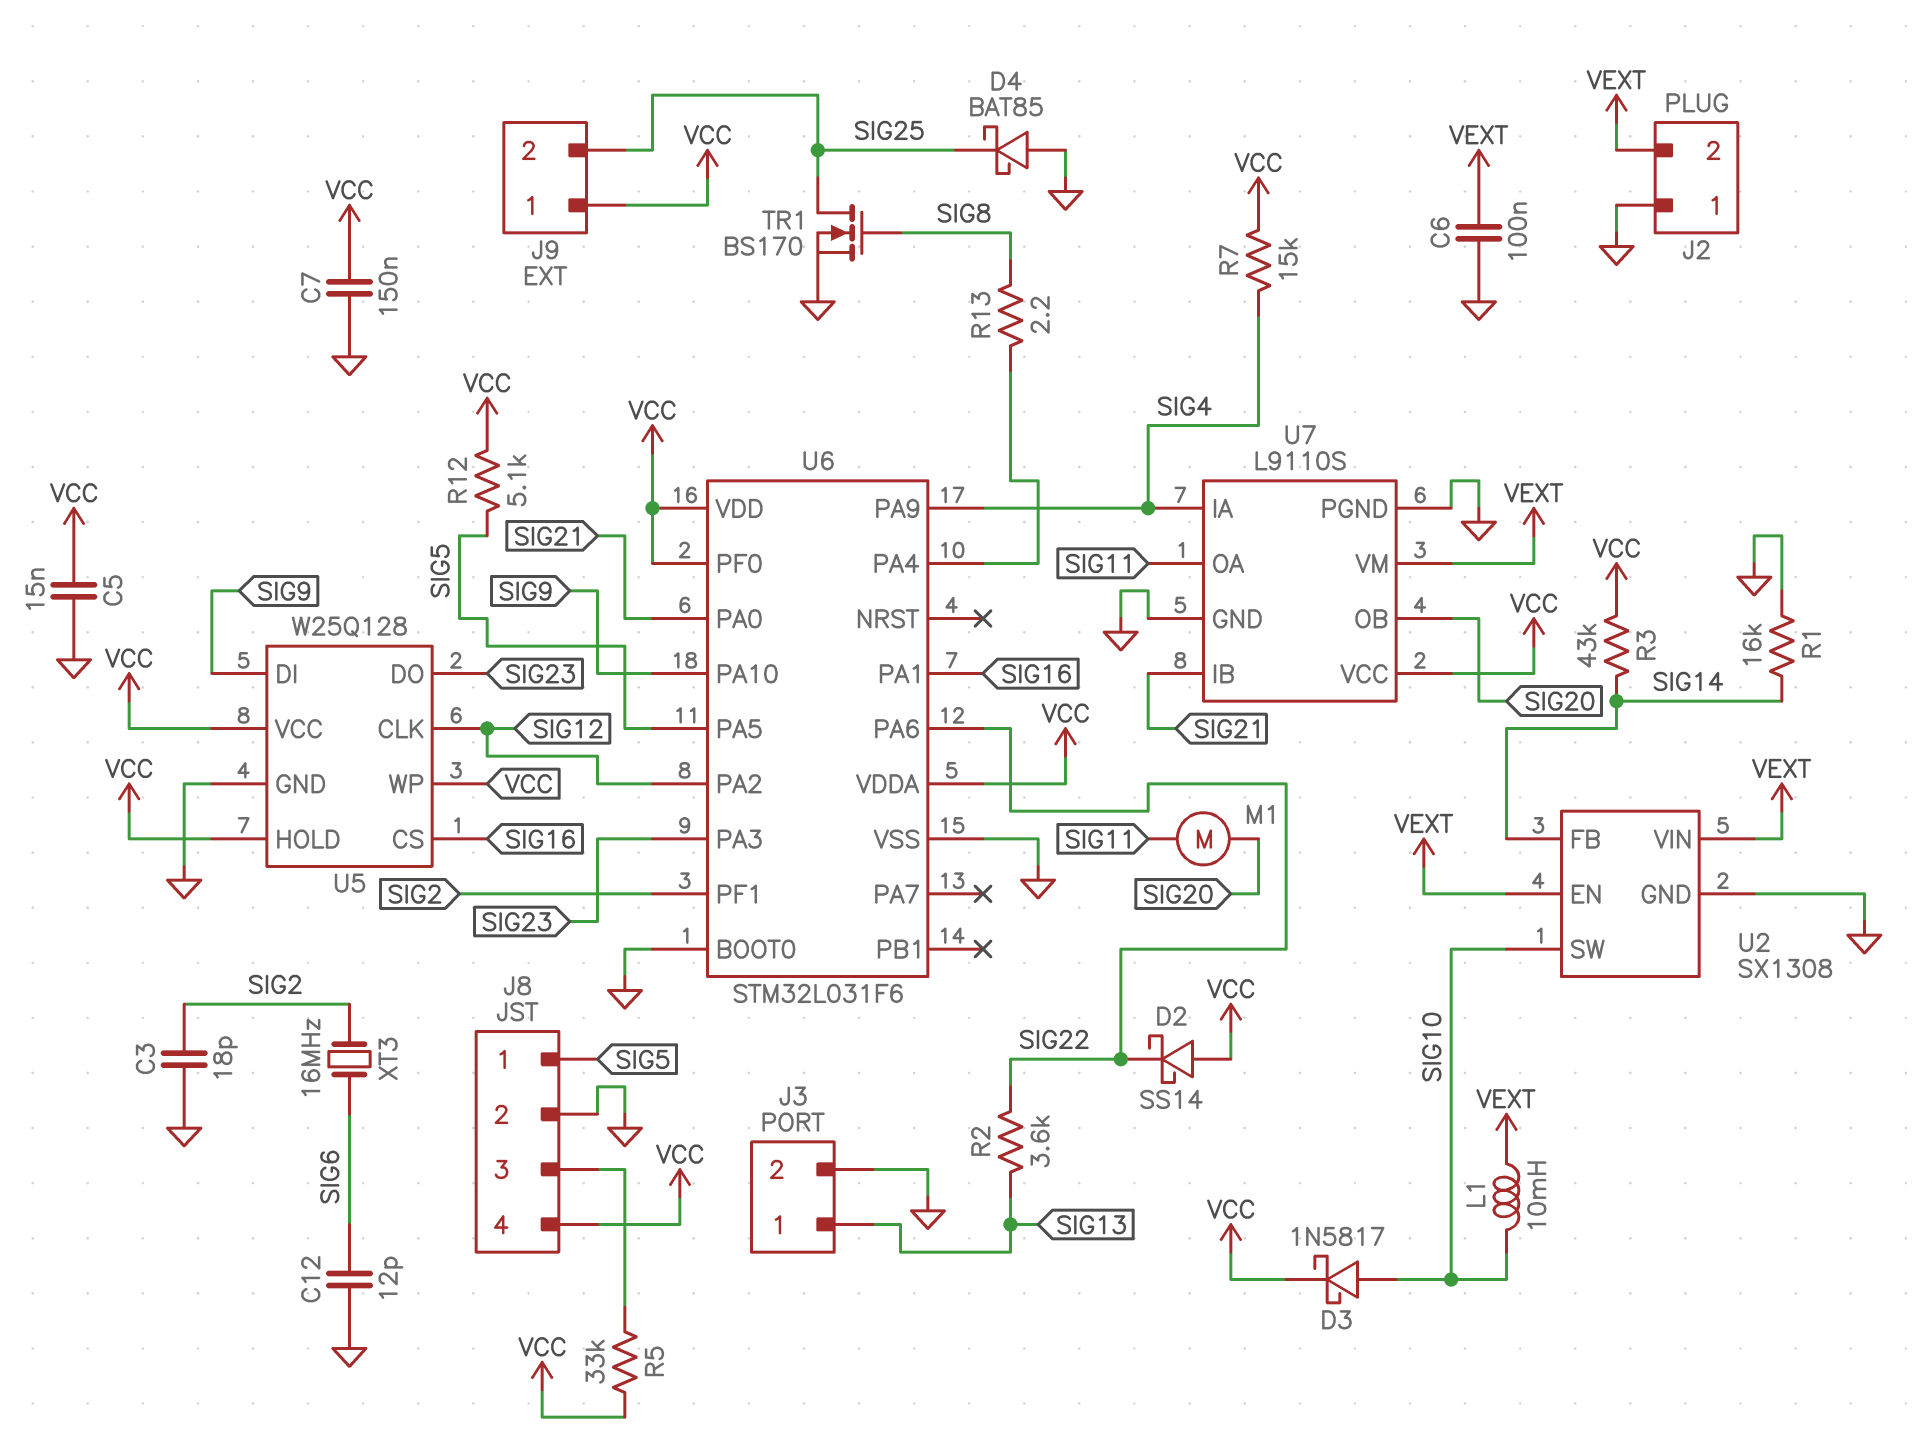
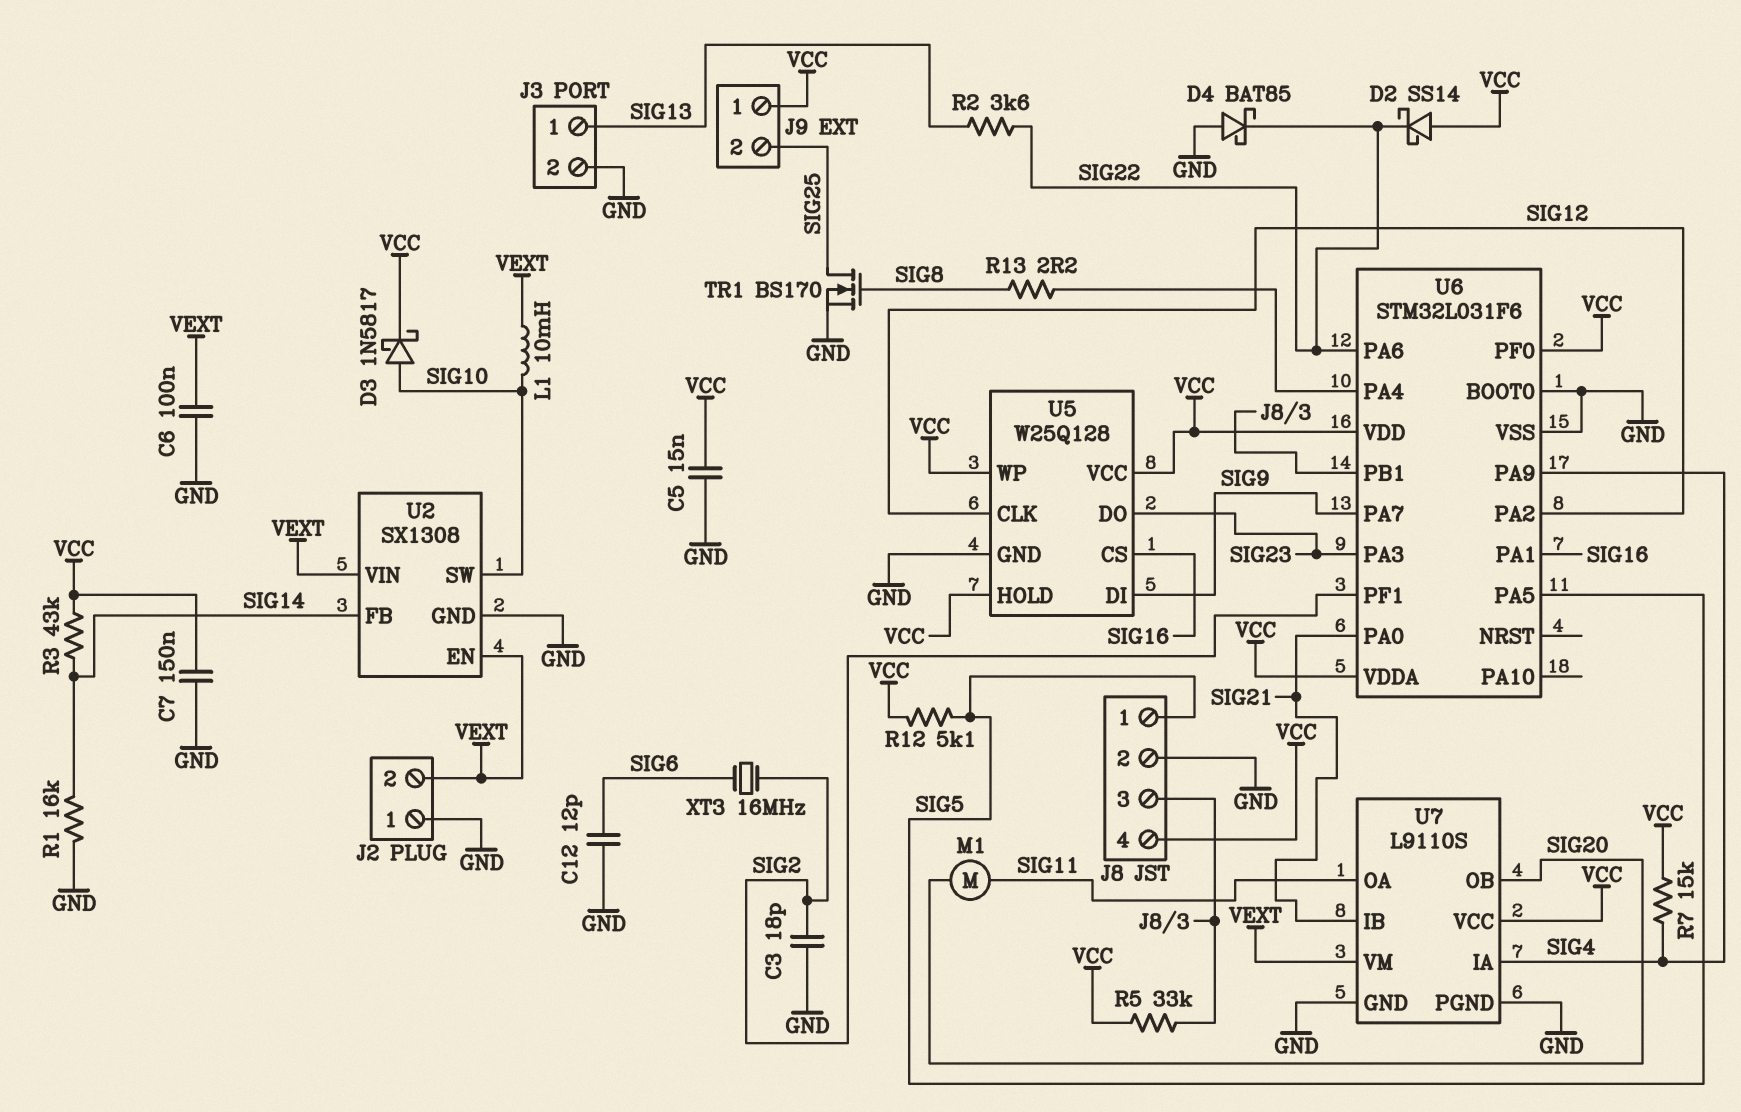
D4: schottky BAT85 (A GND, K SIG25) -> schottky BAT85 (A GND, K SIG22)
U6 pin PA7: none -> SIG9
U6 pin PA10: SIG9 -> none
U6 pin PB1: none -> J8/3

